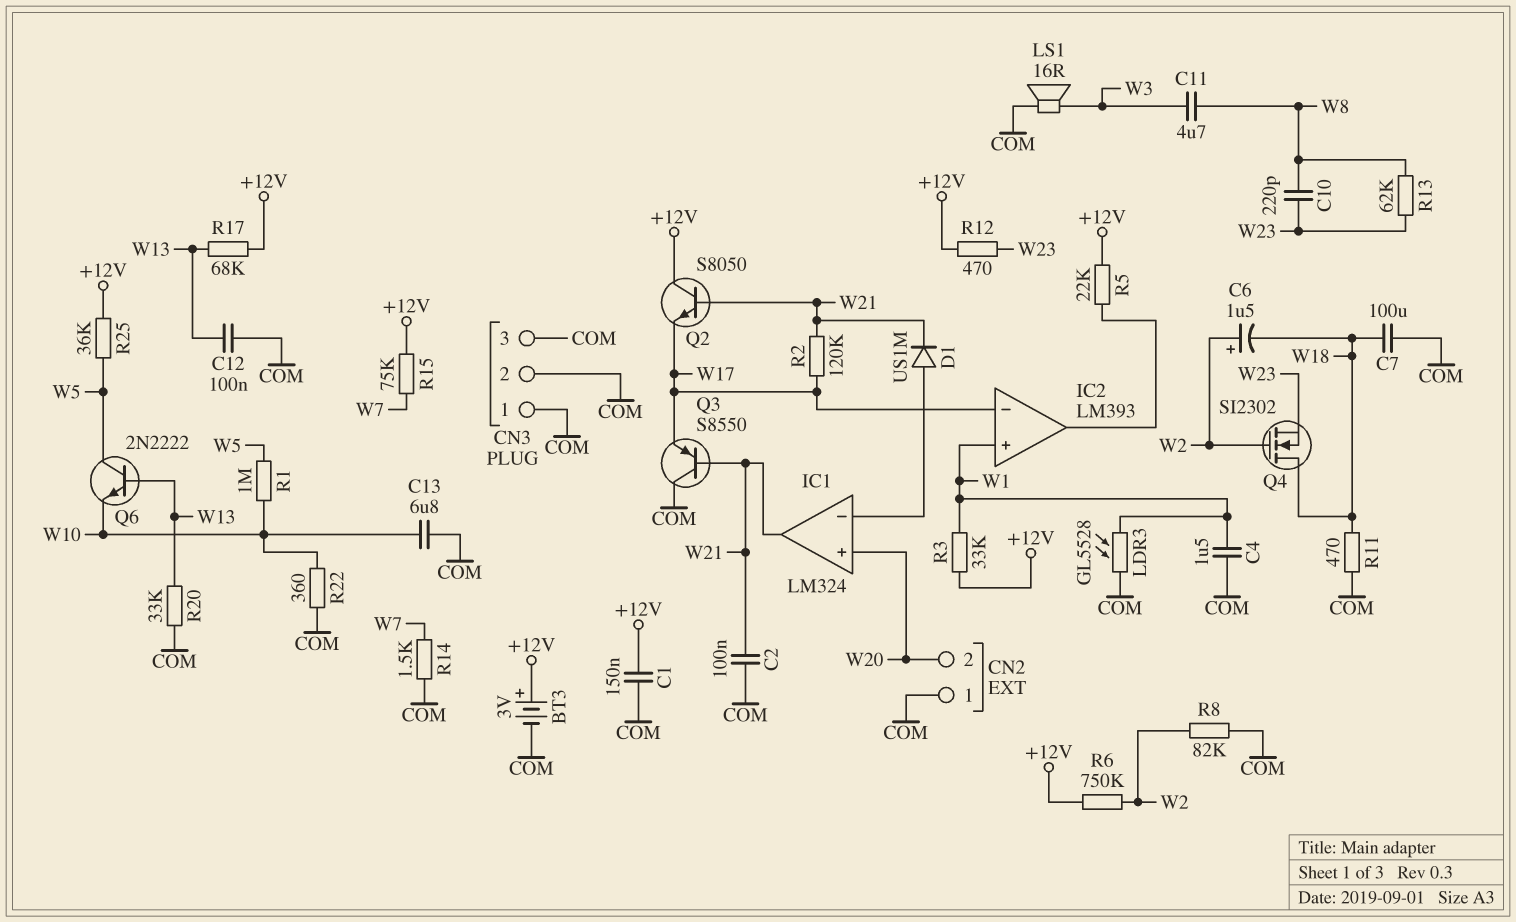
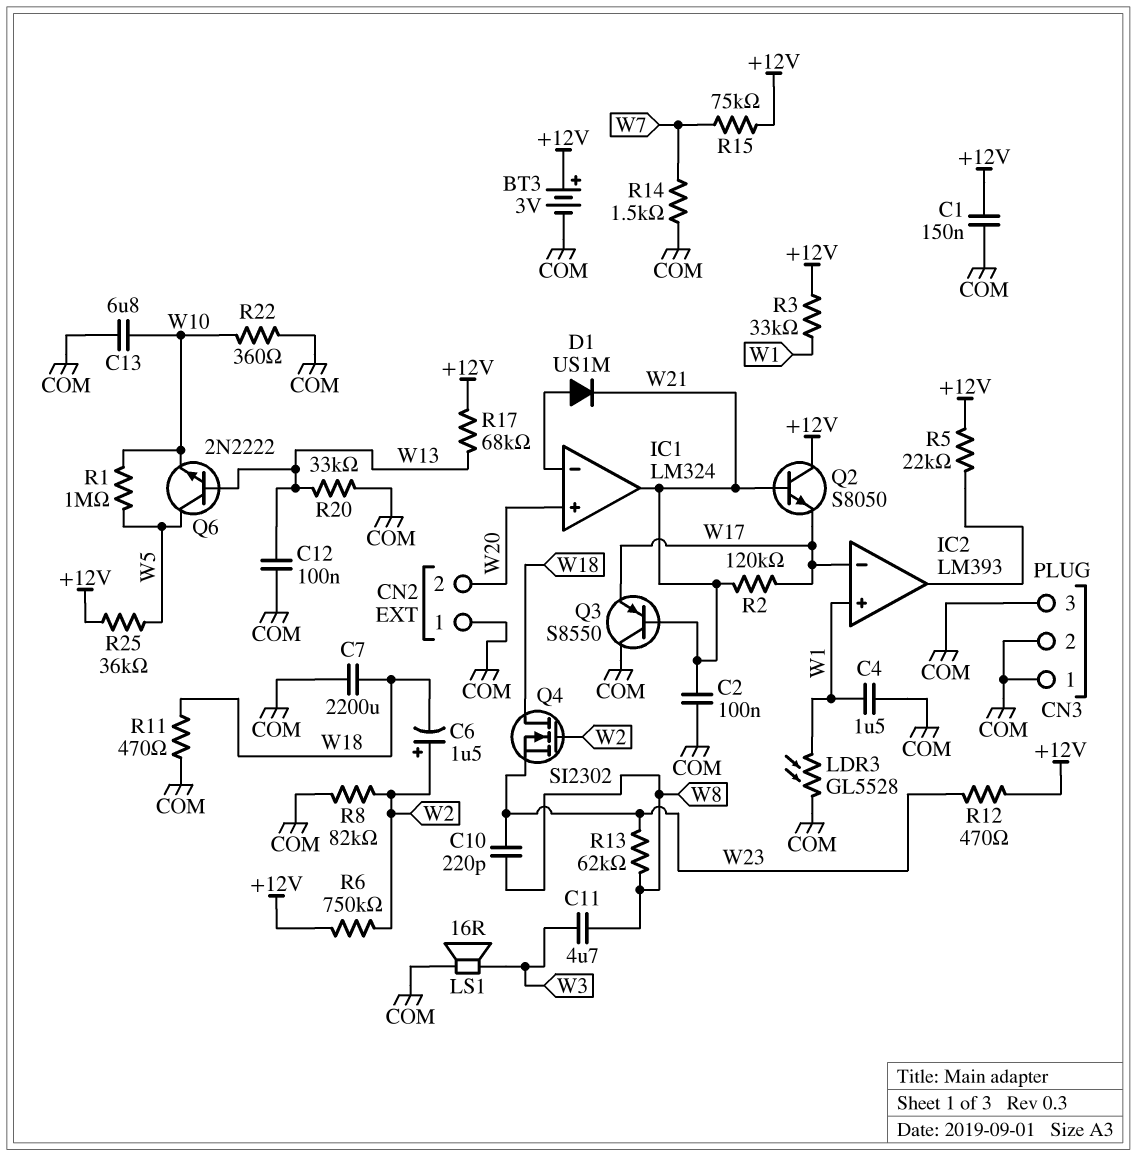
C7: 100uF (COM, W18) -> 2200uF (COM, W18)

